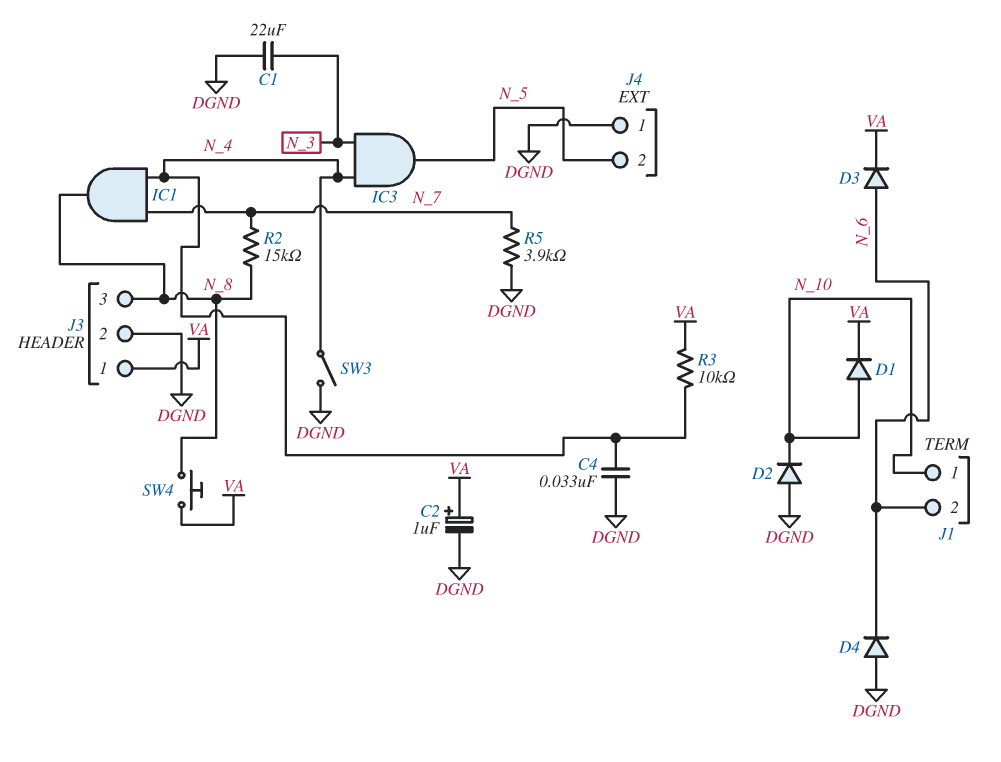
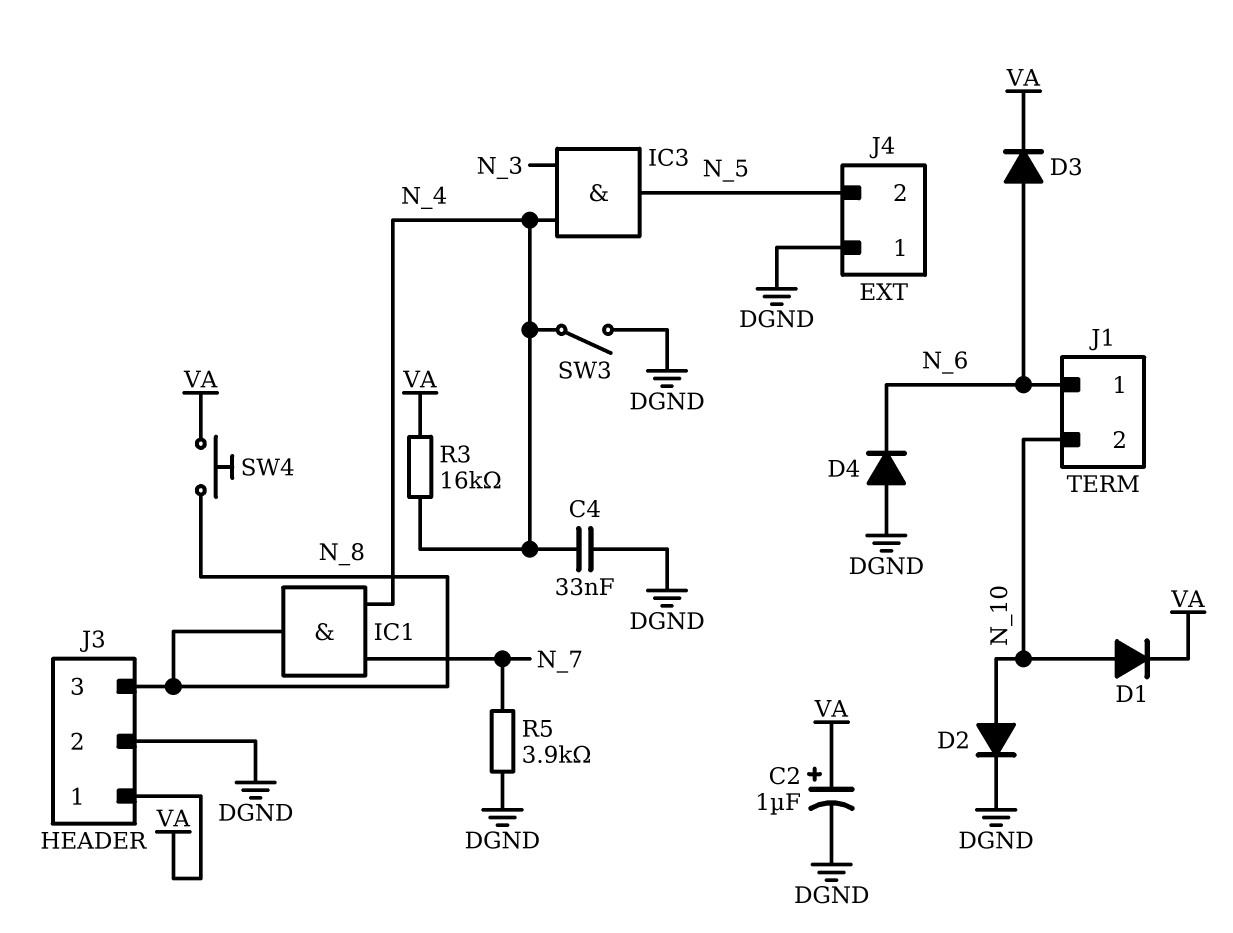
C1: 22uF (DGND, N_3) -> none
D2: diode (A DGND, K N_10) -> diode (A N_10, K DGND)
J1 pin 1: N_10 -> N_6
J1 pin 2: N_6 -> N_10
R2: 15k (N_7, N_8) -> none
R3: 10k (N_4, VA) -> 16k (N_4, VA)

